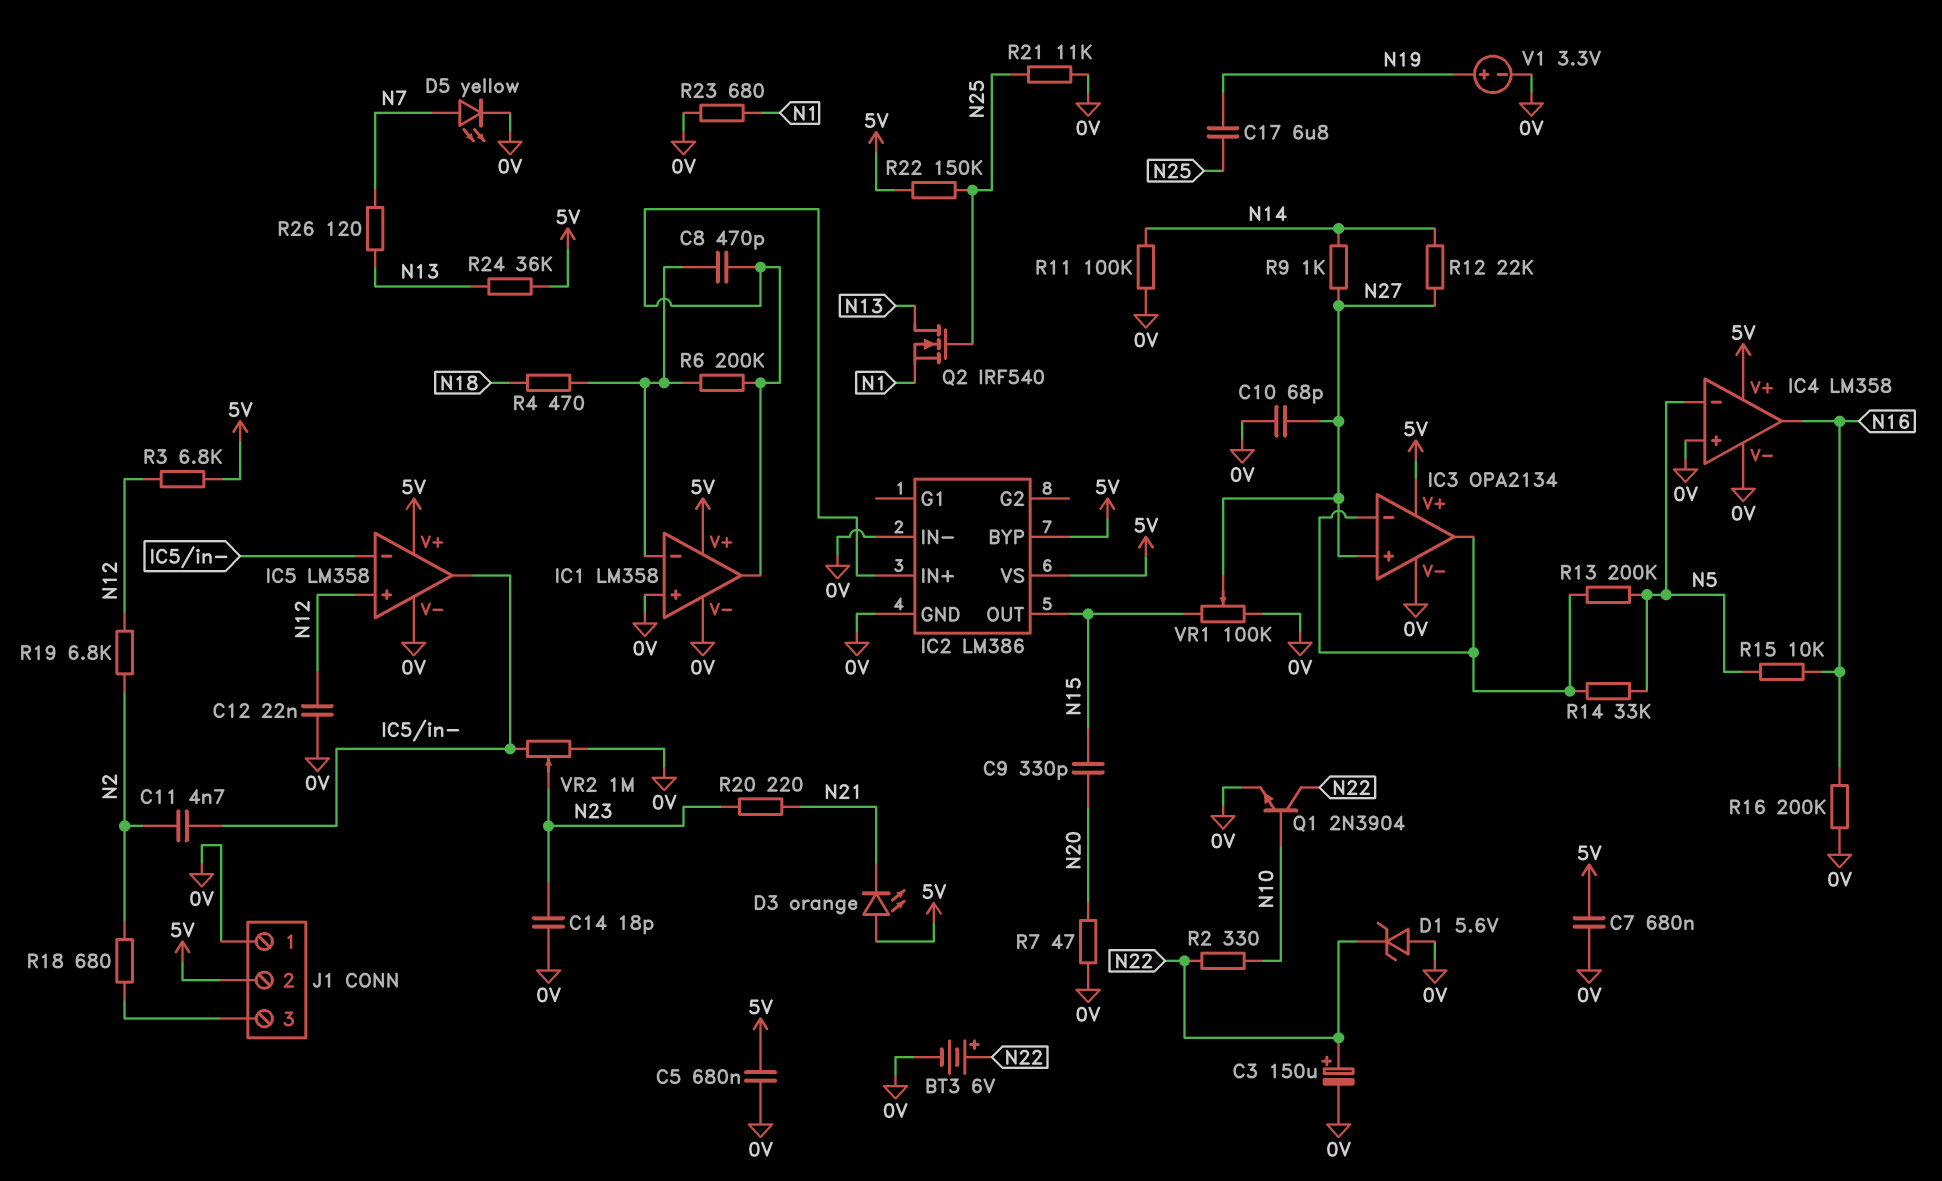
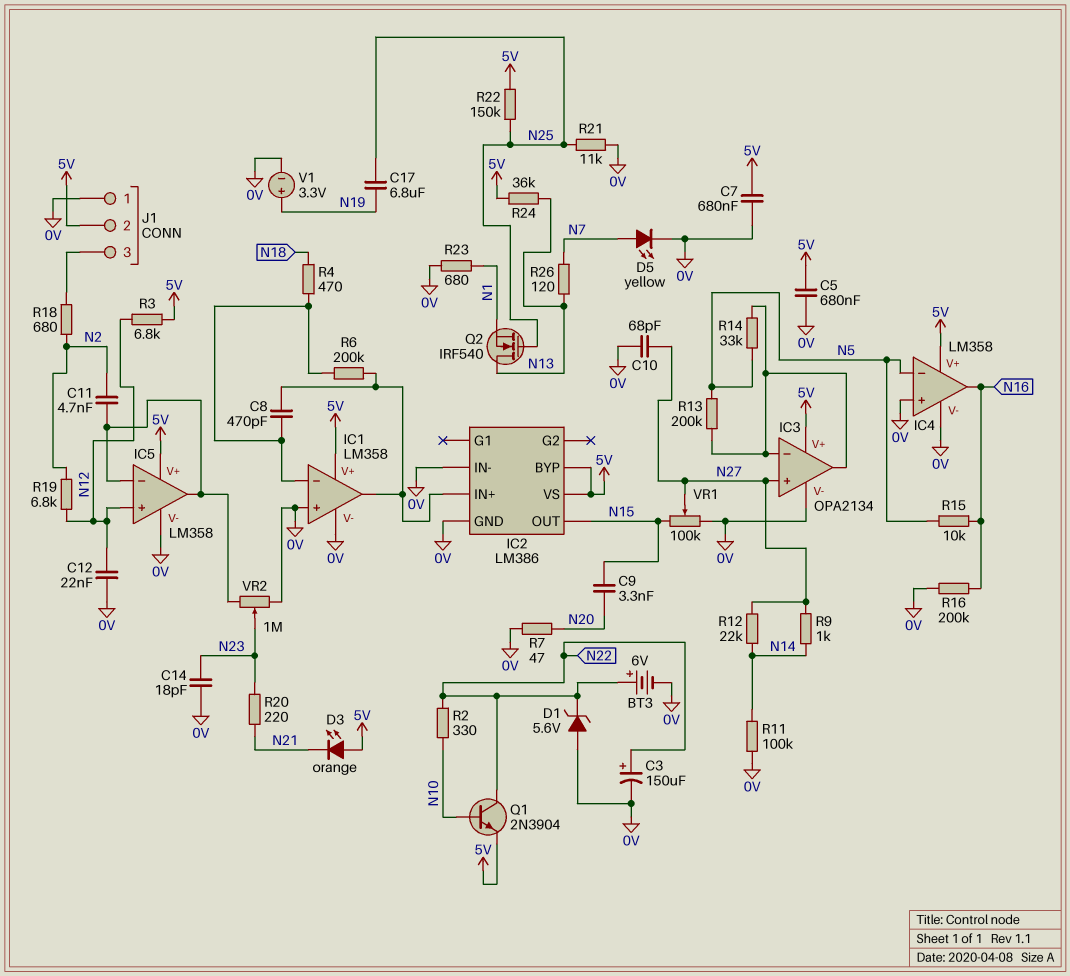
C9: 330pF (N15, N20) -> 3.3nF (N15, N20)
Q1: NPN 2N3904 (B N10, C N22, E 0V) -> NPN 2N3904 (B N10, C N22, E 5V)

